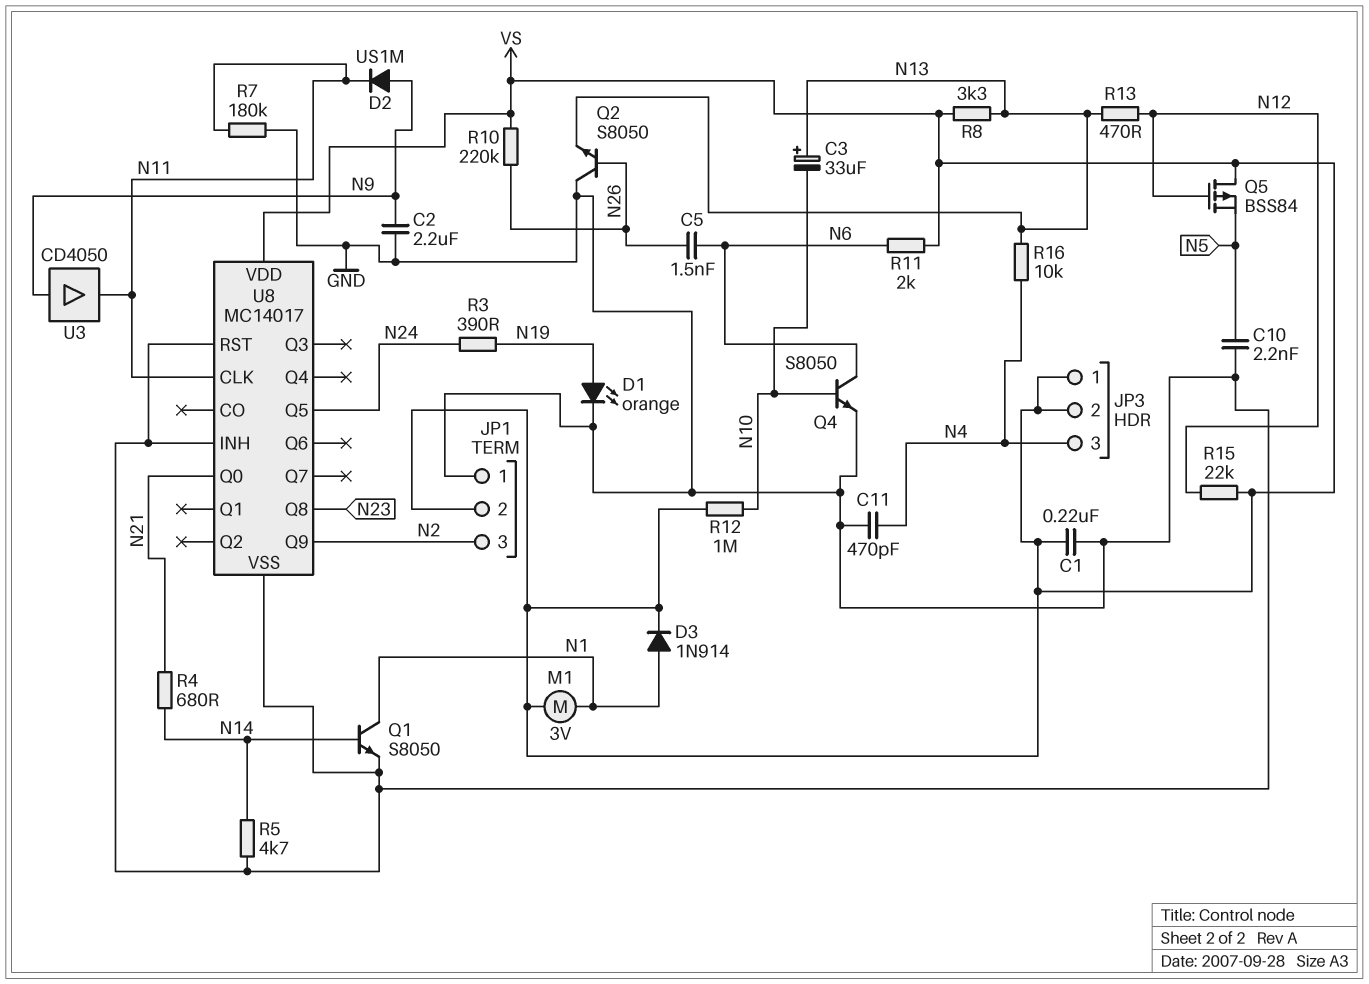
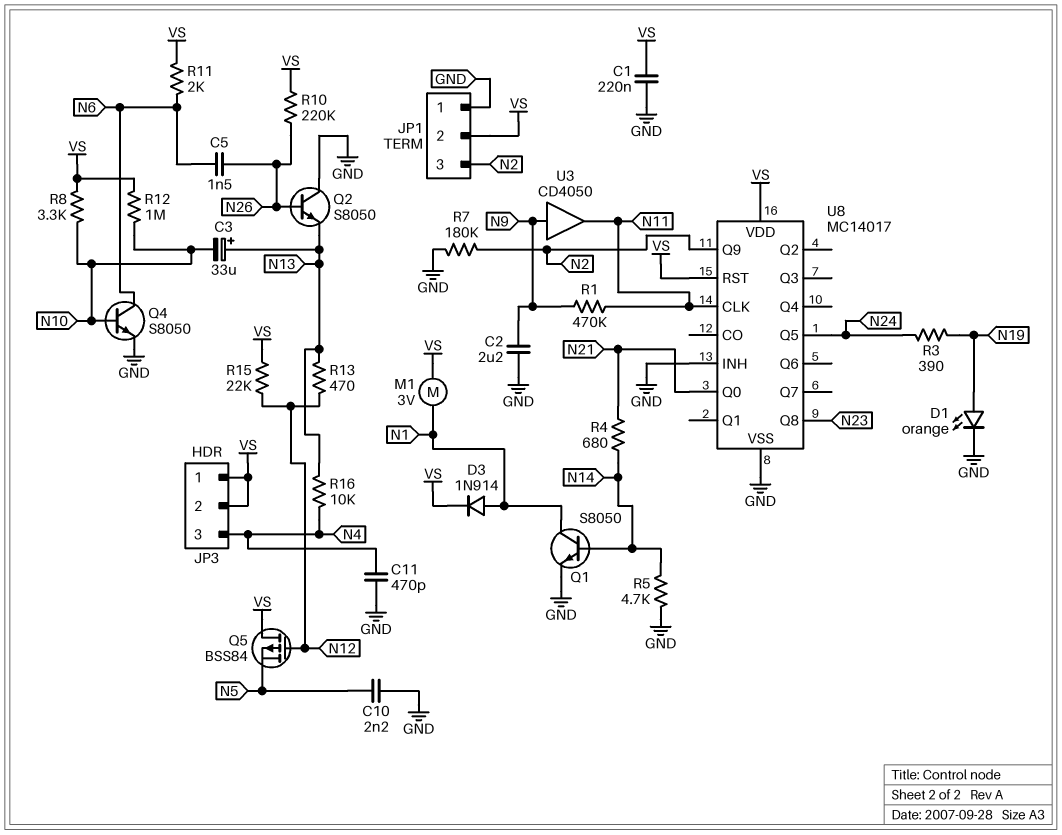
D2: diode US1M (A N9, K N11) -> none
R1: none -> 470k (N9, N11)
R7: 180k (GND, N11) -> 180k (GND, N2)
R8: 3.3k (N13, VS) -> 3.3k (N10, VS)
U8 pin RST: GND -> VS

